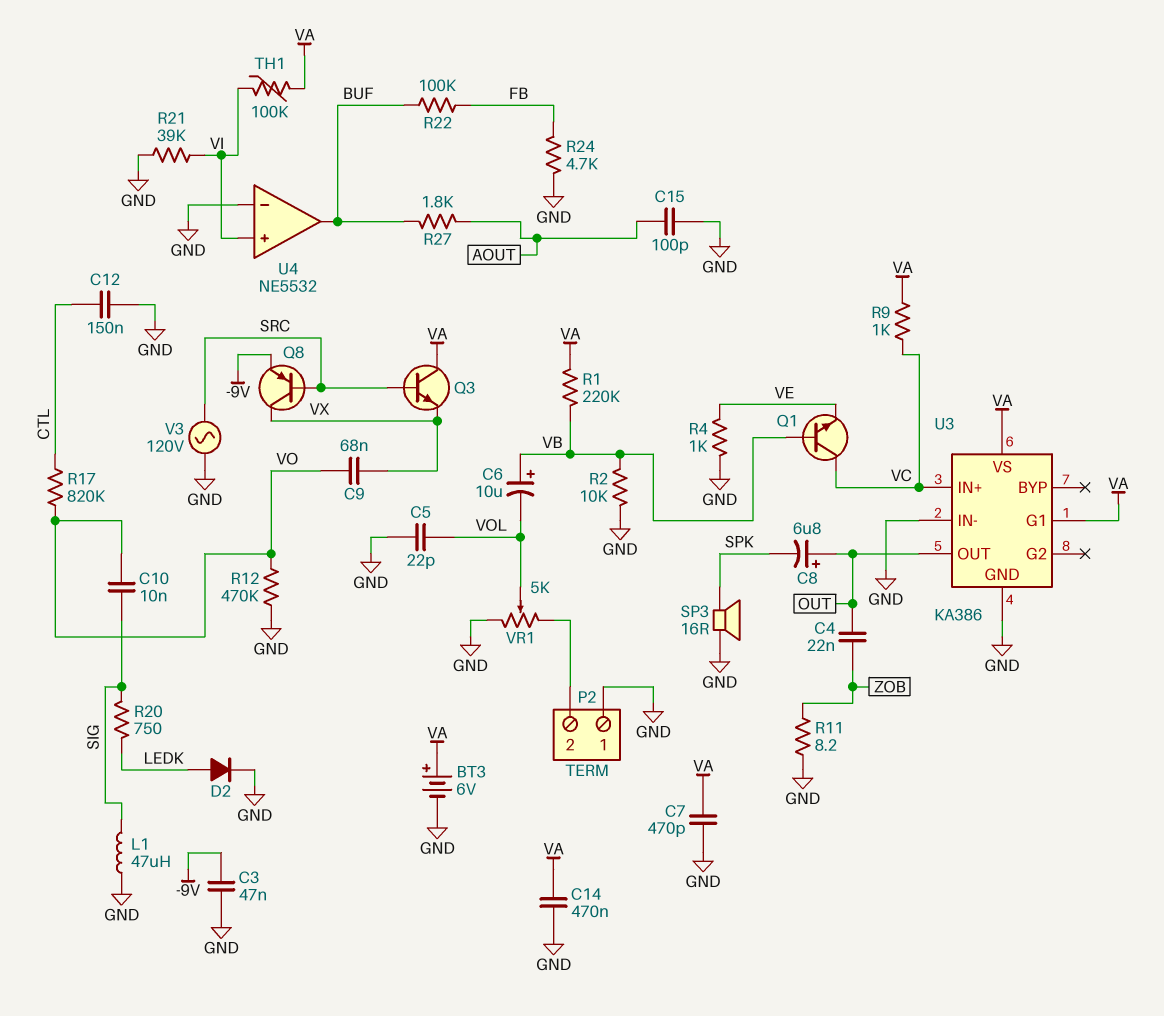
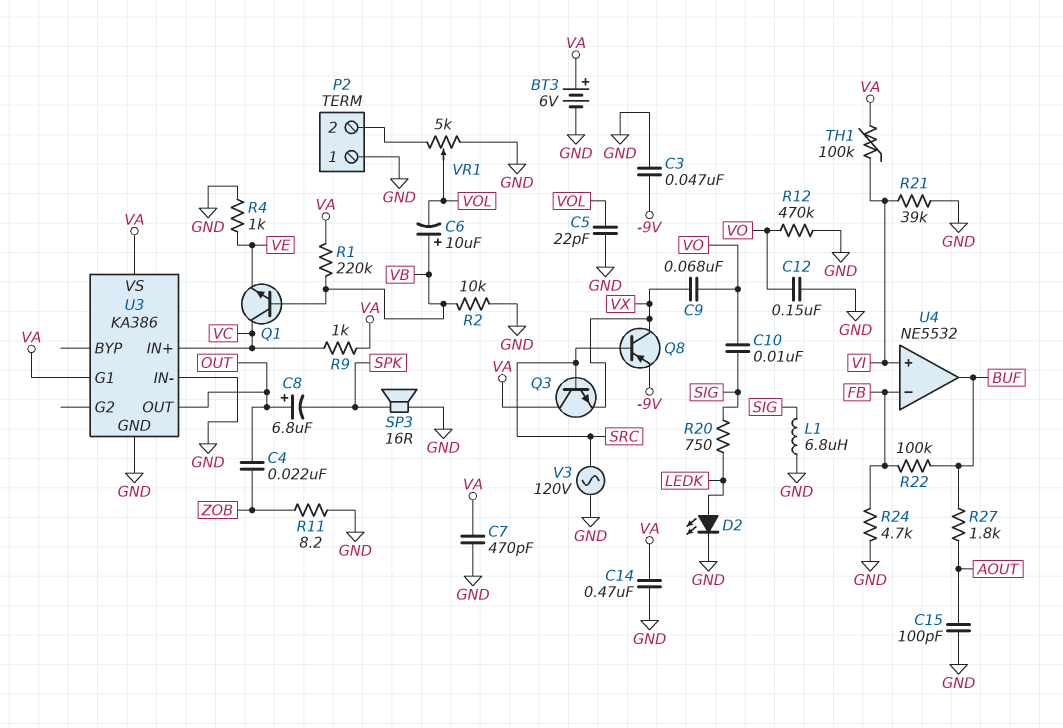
C12: 150nF (CTL, GND) -> 150nF (GND, VO)
D2: diode (A LEDK, K GND) -> LED (A LEDK, K GND)
L1: 47uH (GND, SIG) -> 6.8uH (GND, SIG)
R17: 820k (CTL, VO) -> none
U4 pin in-: GND -> FB

